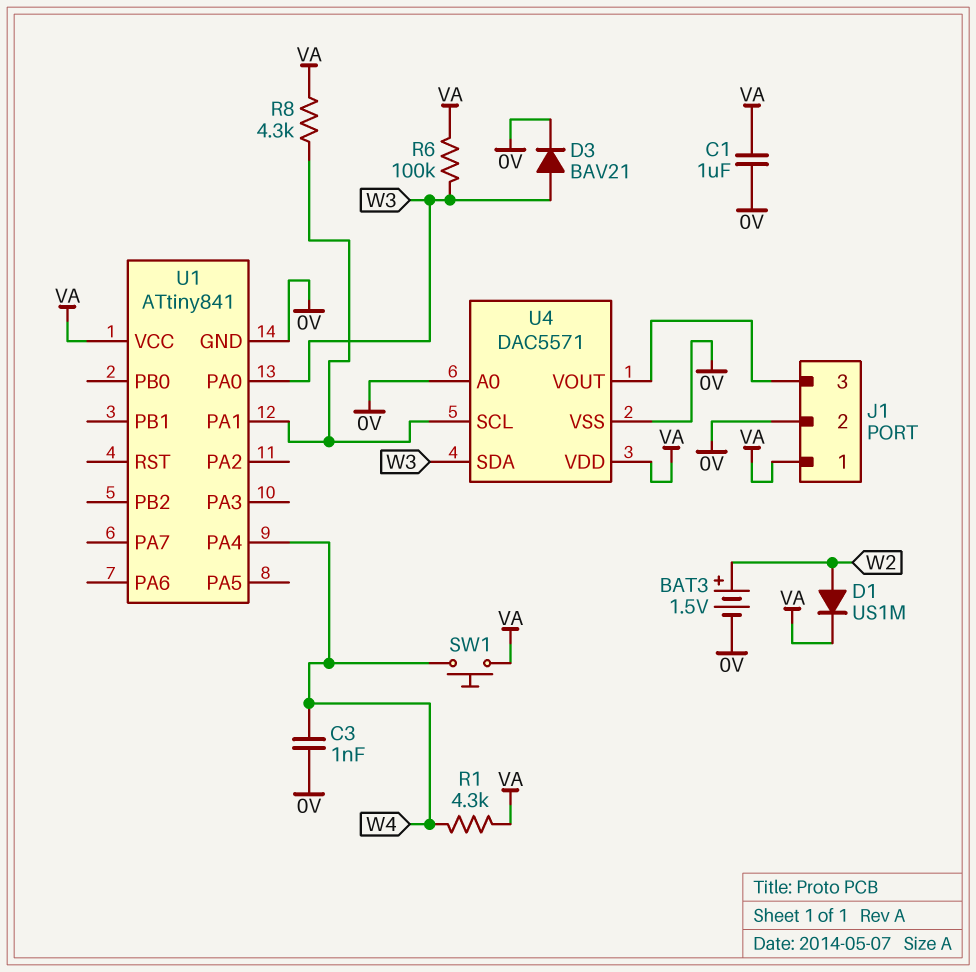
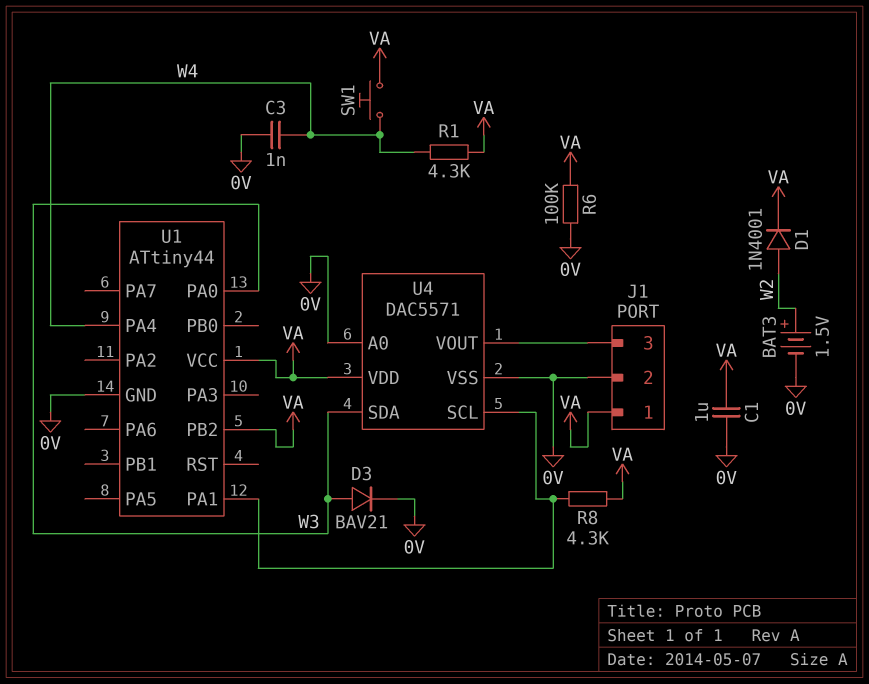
D1: diode US1M (A W2, K VA) -> diode 1N4001 (A W2, K VA)
R6: 100k (VA, W3) -> 100k (0V, VA)
U1: ATtiny841 -> ATtiny44
U1 pin PB2: none -> VA

